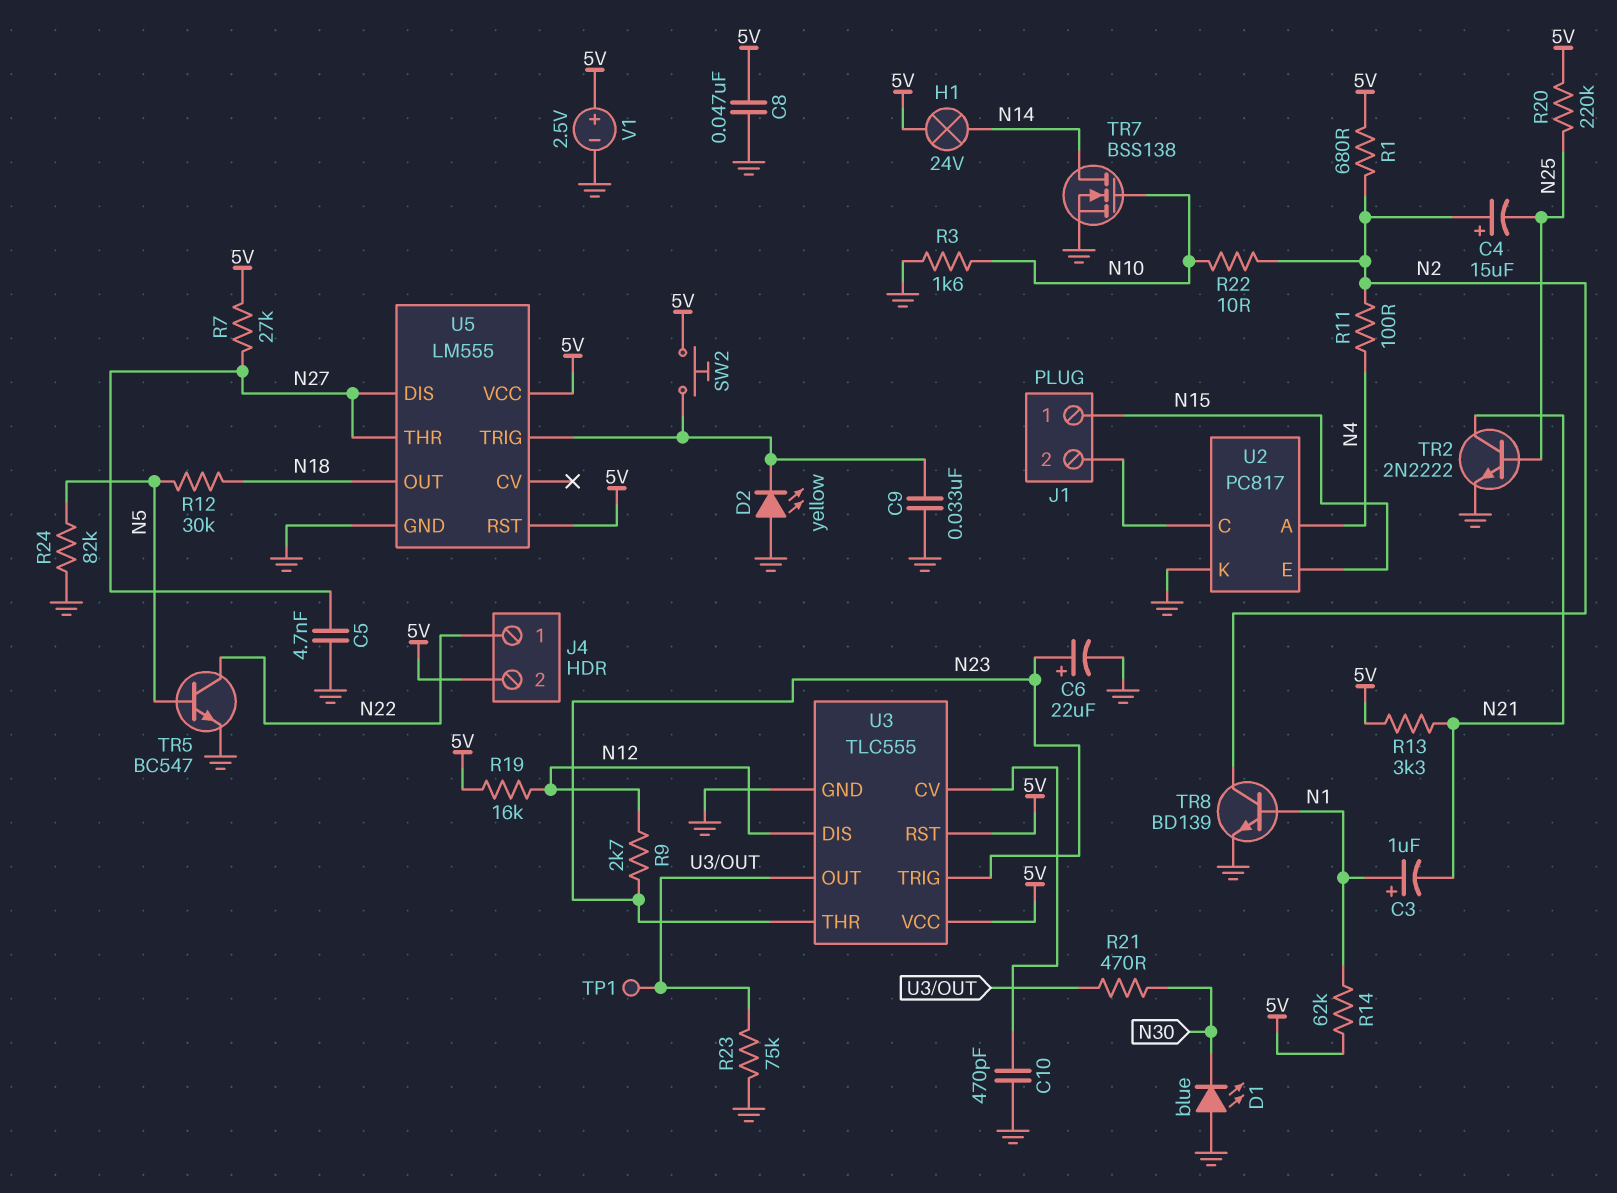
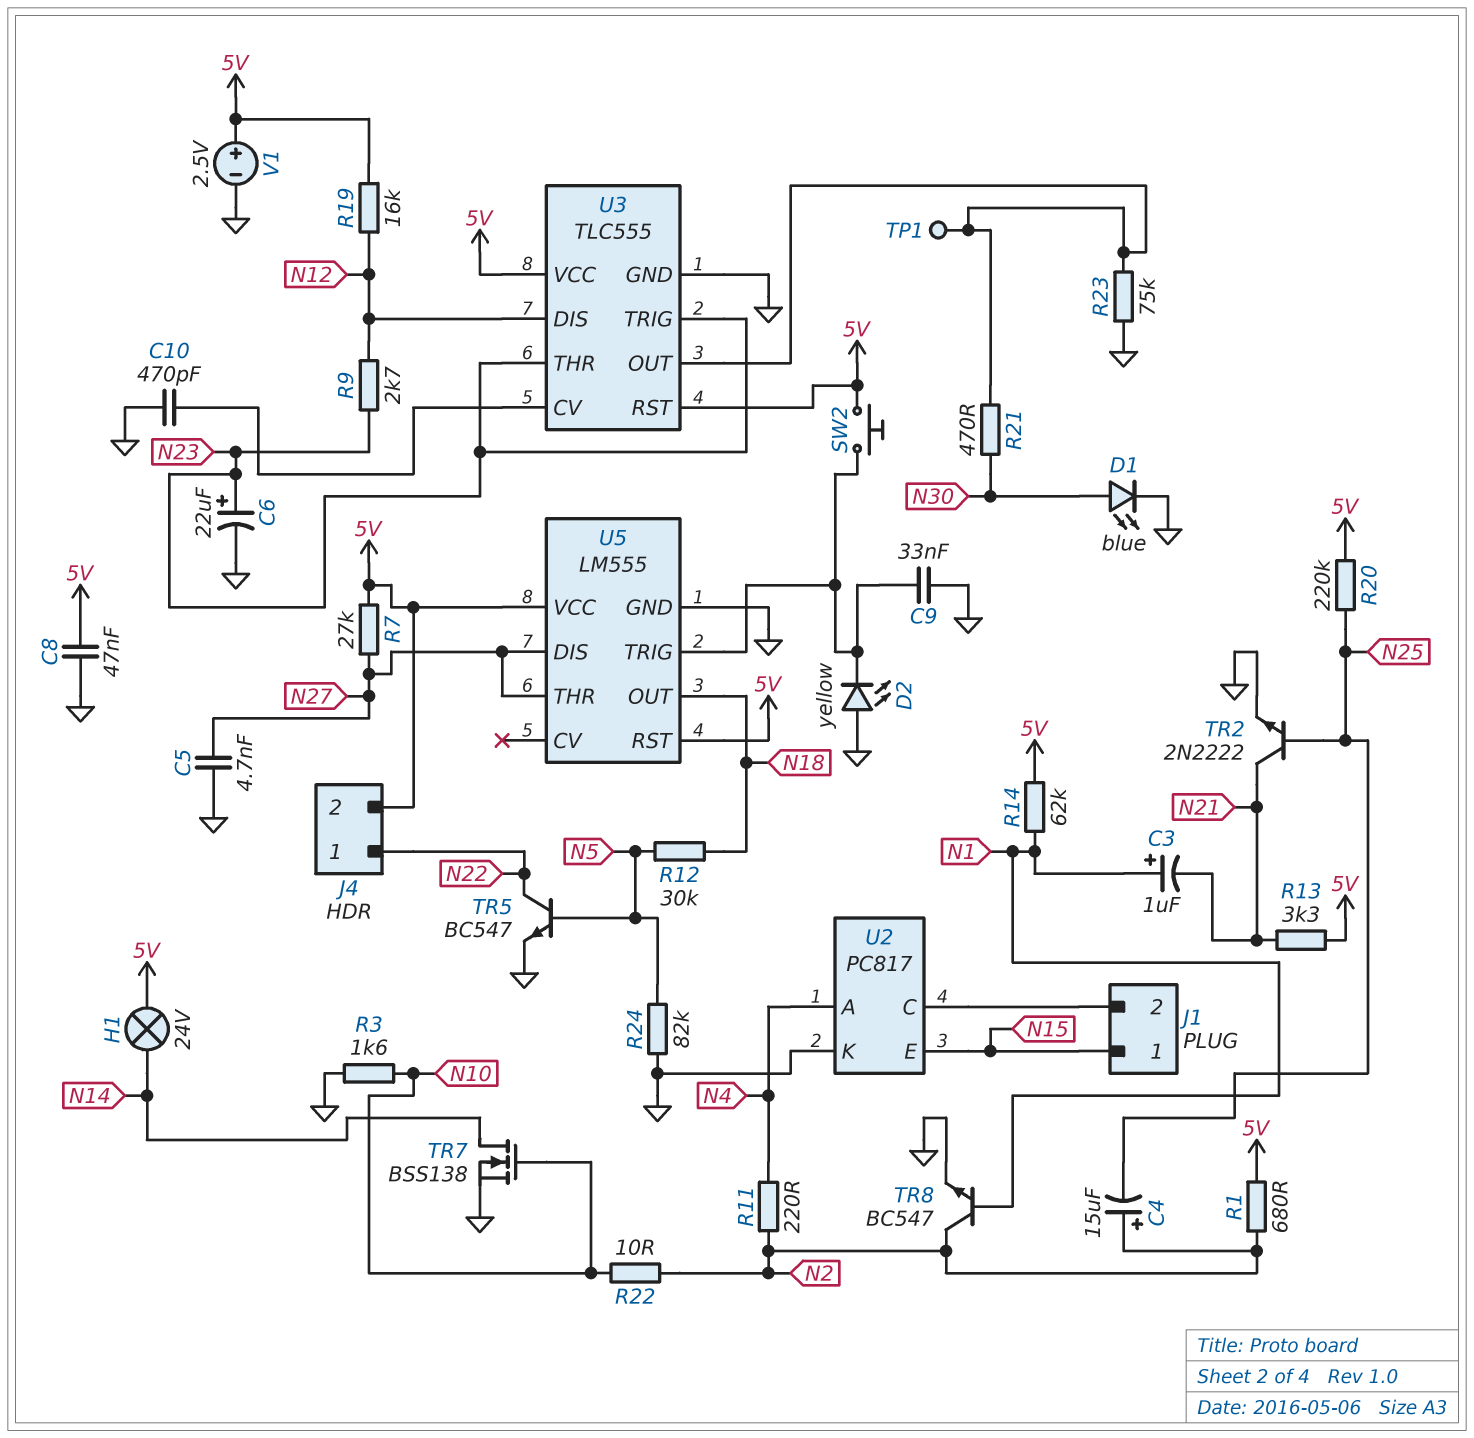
D1: LED blue (A GND, K N30) -> LED blue (A N30, K GND)
R11: 100 (N2, N4) -> 220 (N2, N4)
TR8: NPN BD139 (B N1, C N2, E GND) -> NPN BC547 (B N1, C N2, E GND)

